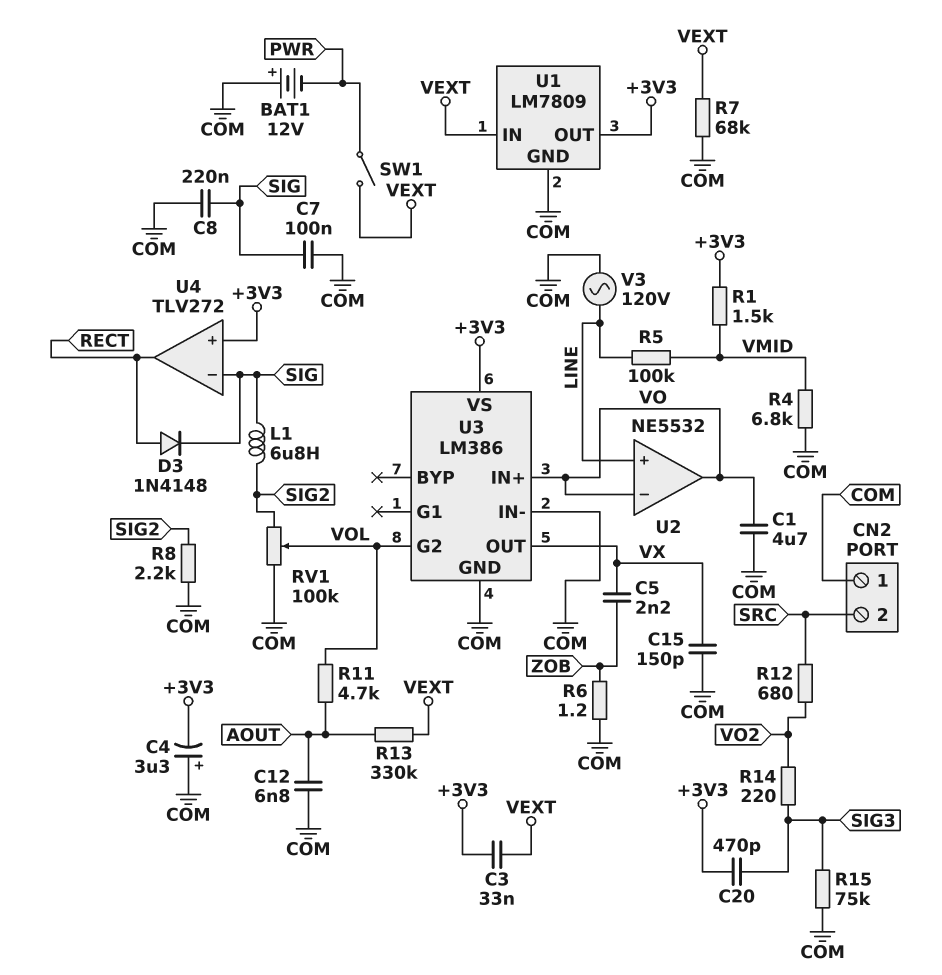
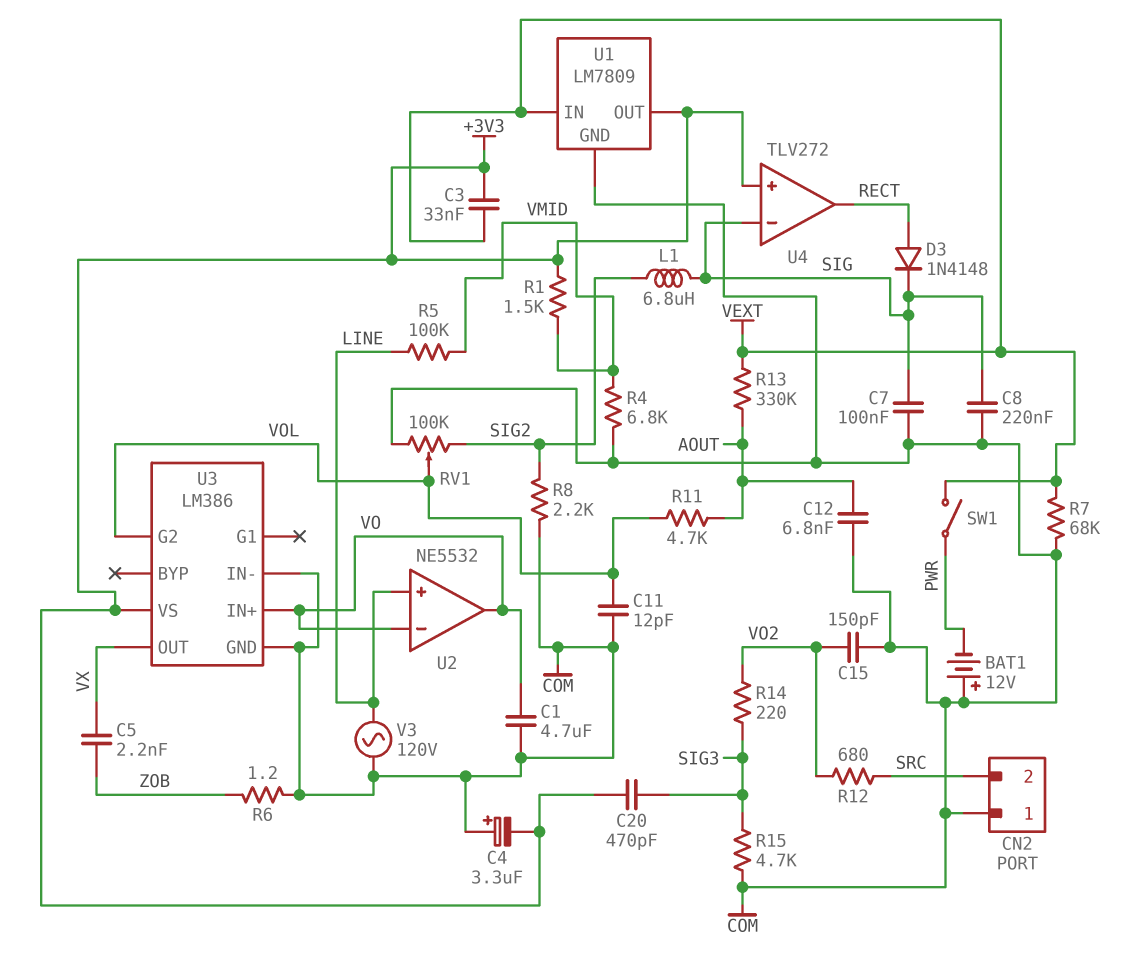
C11: none -> 12pF (COM, VOL)
C15: 150pF (COM, VX) -> 150pF (COM, VO2)
R15: 75k (COM, SIG3) -> 4.7k (COM, SIG3)

